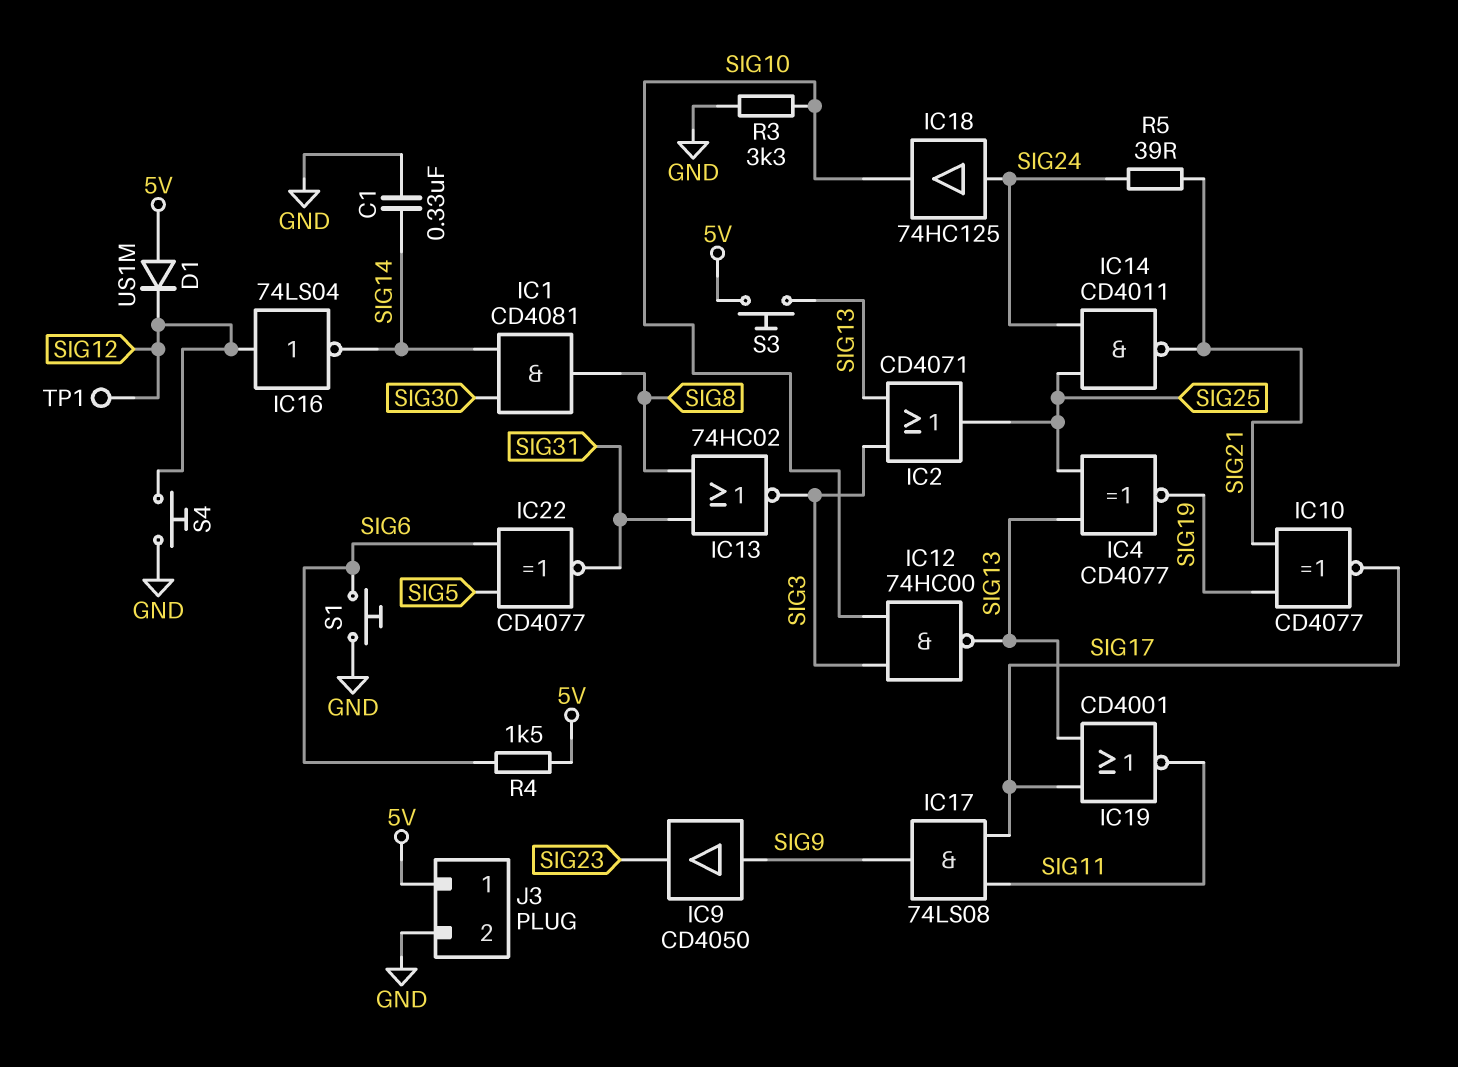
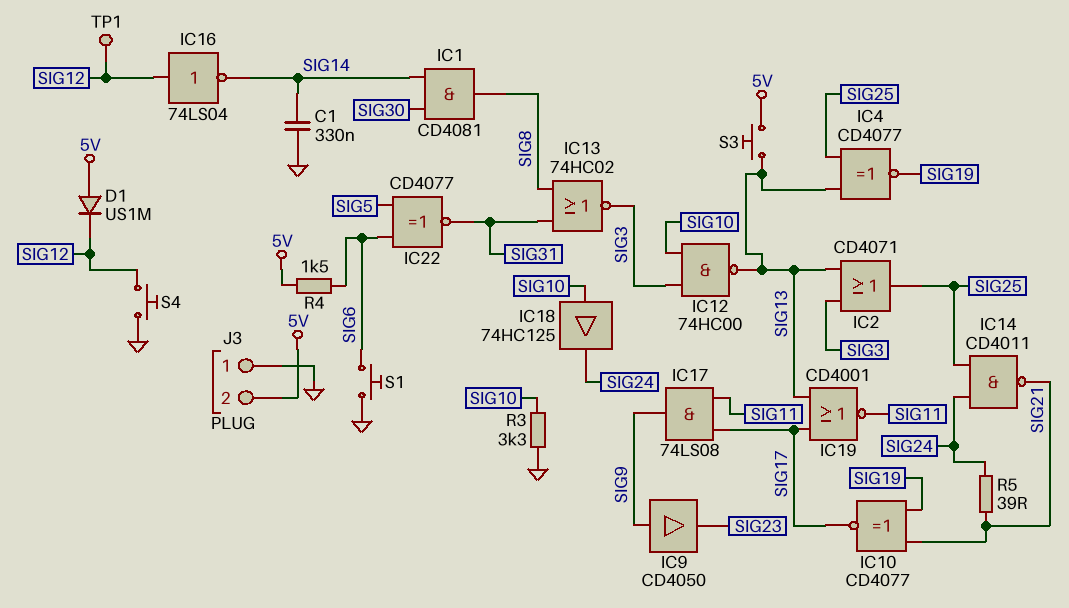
IC18: buffer 74HC125 (in SIG24, out SIG10) -> buffer 74HC125 (in SIG10, out SIG24)
J3 pin 1: 5V -> GND
J3 pin 2: GND -> 5V

